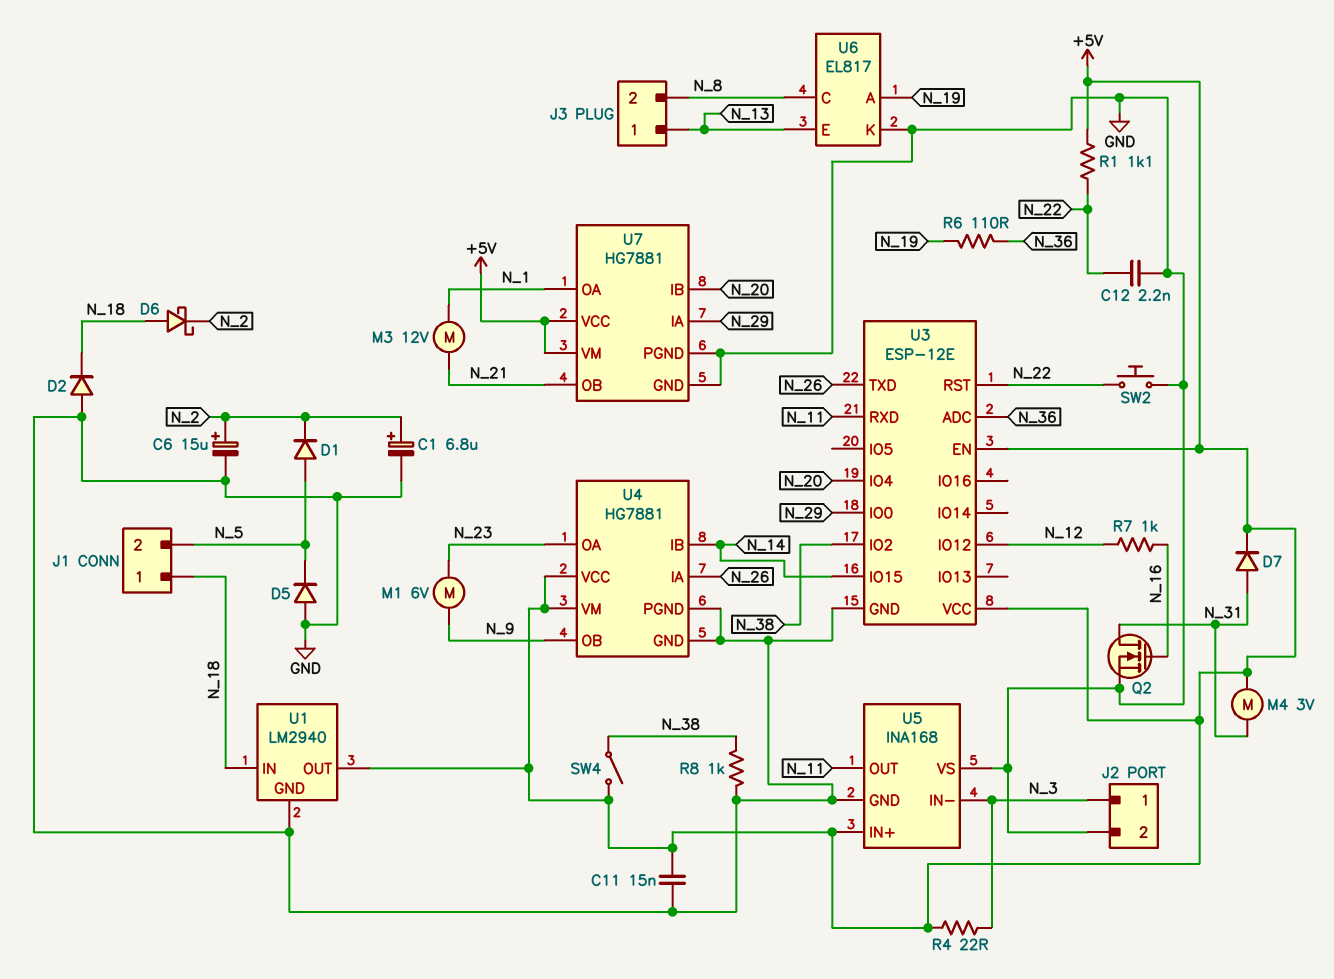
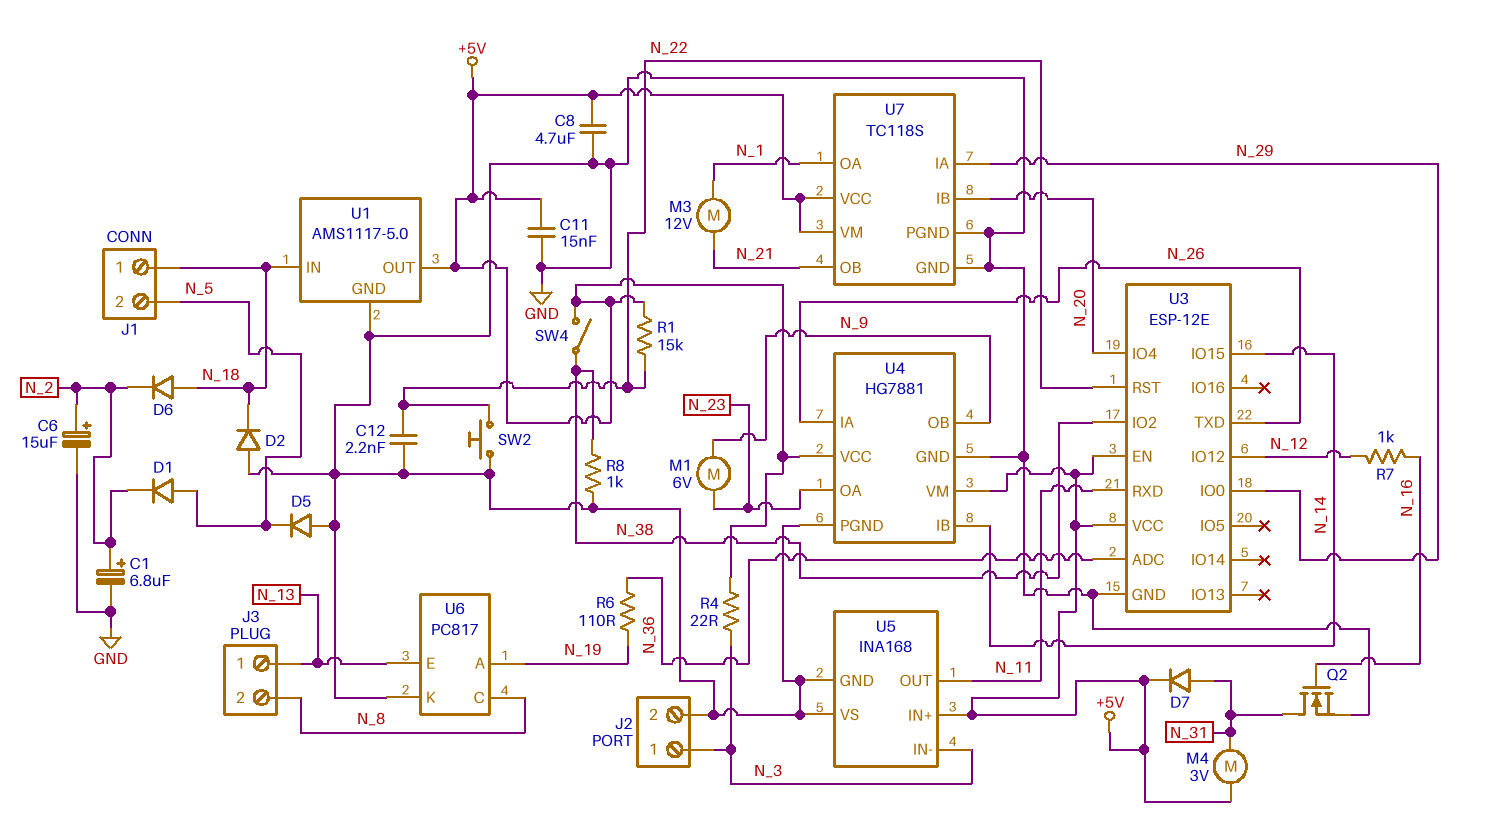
C8: none -> 4.7uF (+5V, GND)
D6: schottky (A N_18, K N_2) -> diode (A N_18, K N_2)
R1: 1.1k (+5V, N_22) -> 15k (+5V, N_22)
U1: LM2940 -> AMS1117-5.0
U6: EL817 -> PC817
U7: HG7881 -> TC118S

